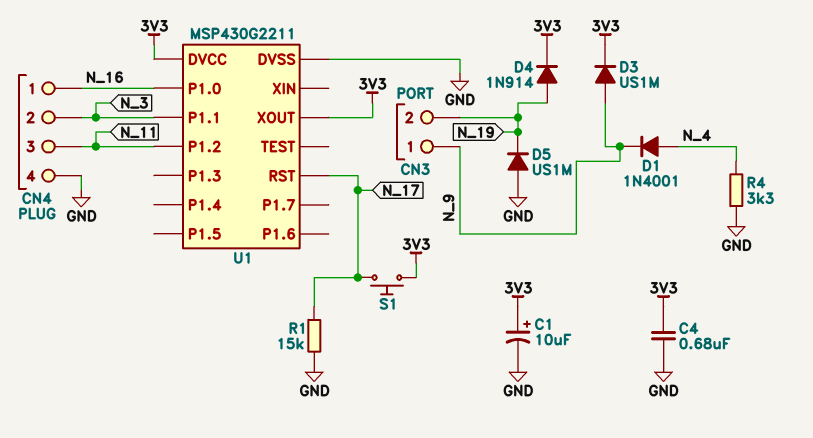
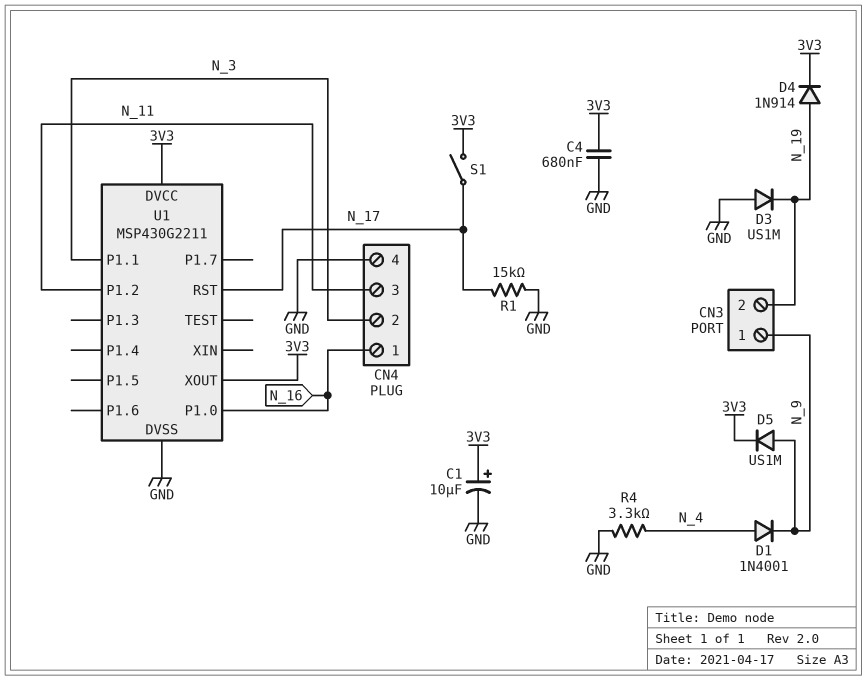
D3: diode US1M (A N_9, K 3V3) -> diode US1M (A GND, K N_19)
D5: diode US1M (A GND, K N_19) -> diode US1M (A N_9, K 3V3)
S1: button (3V3, N_17) -> switch (3V3, N_17)

